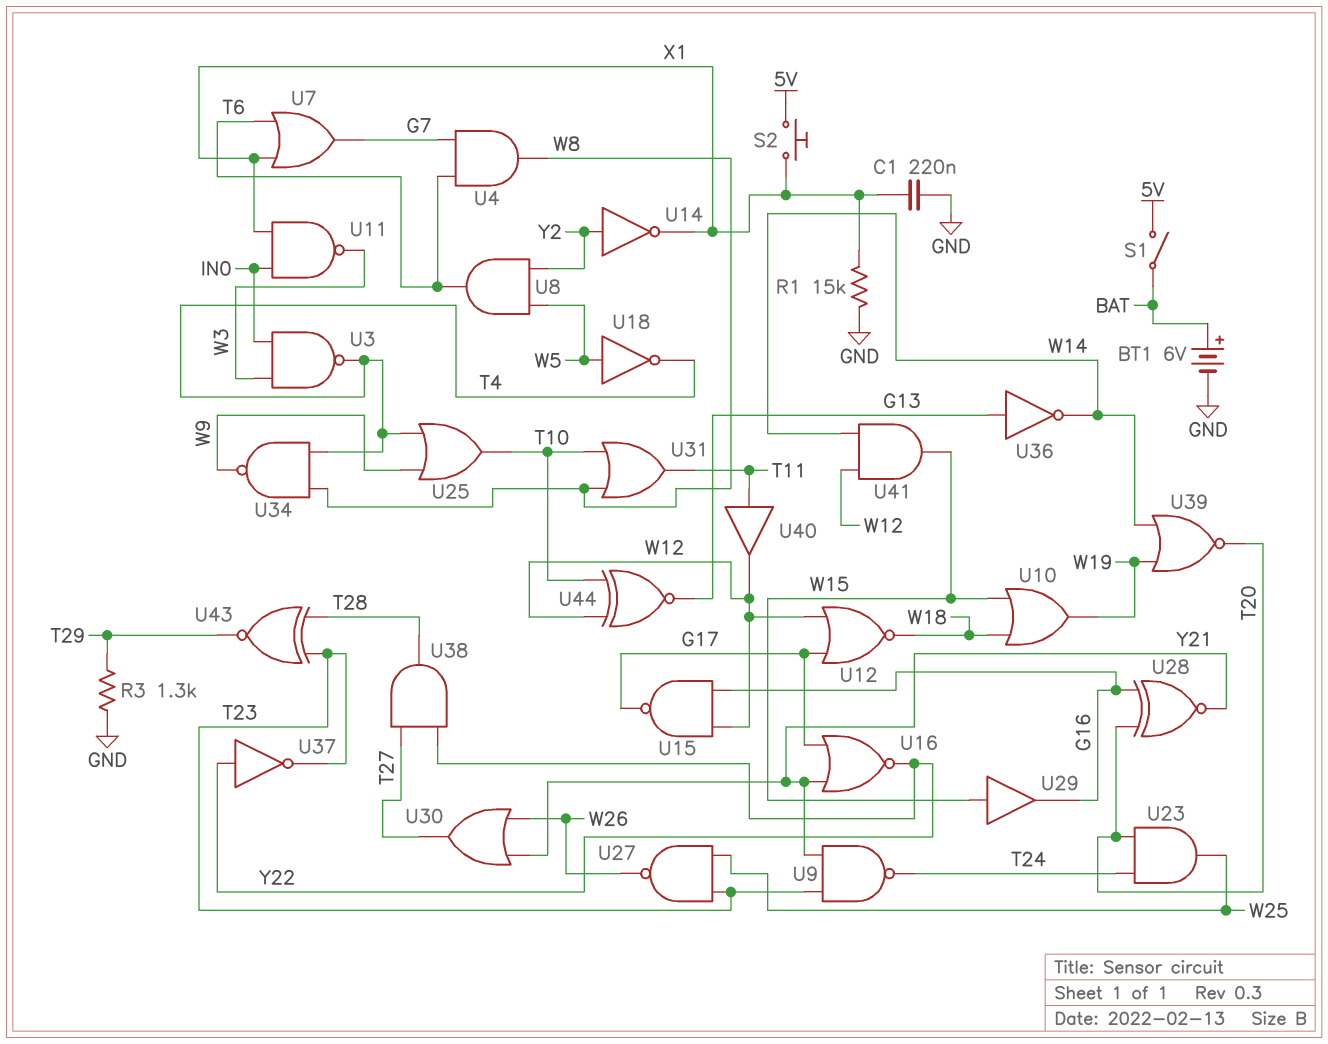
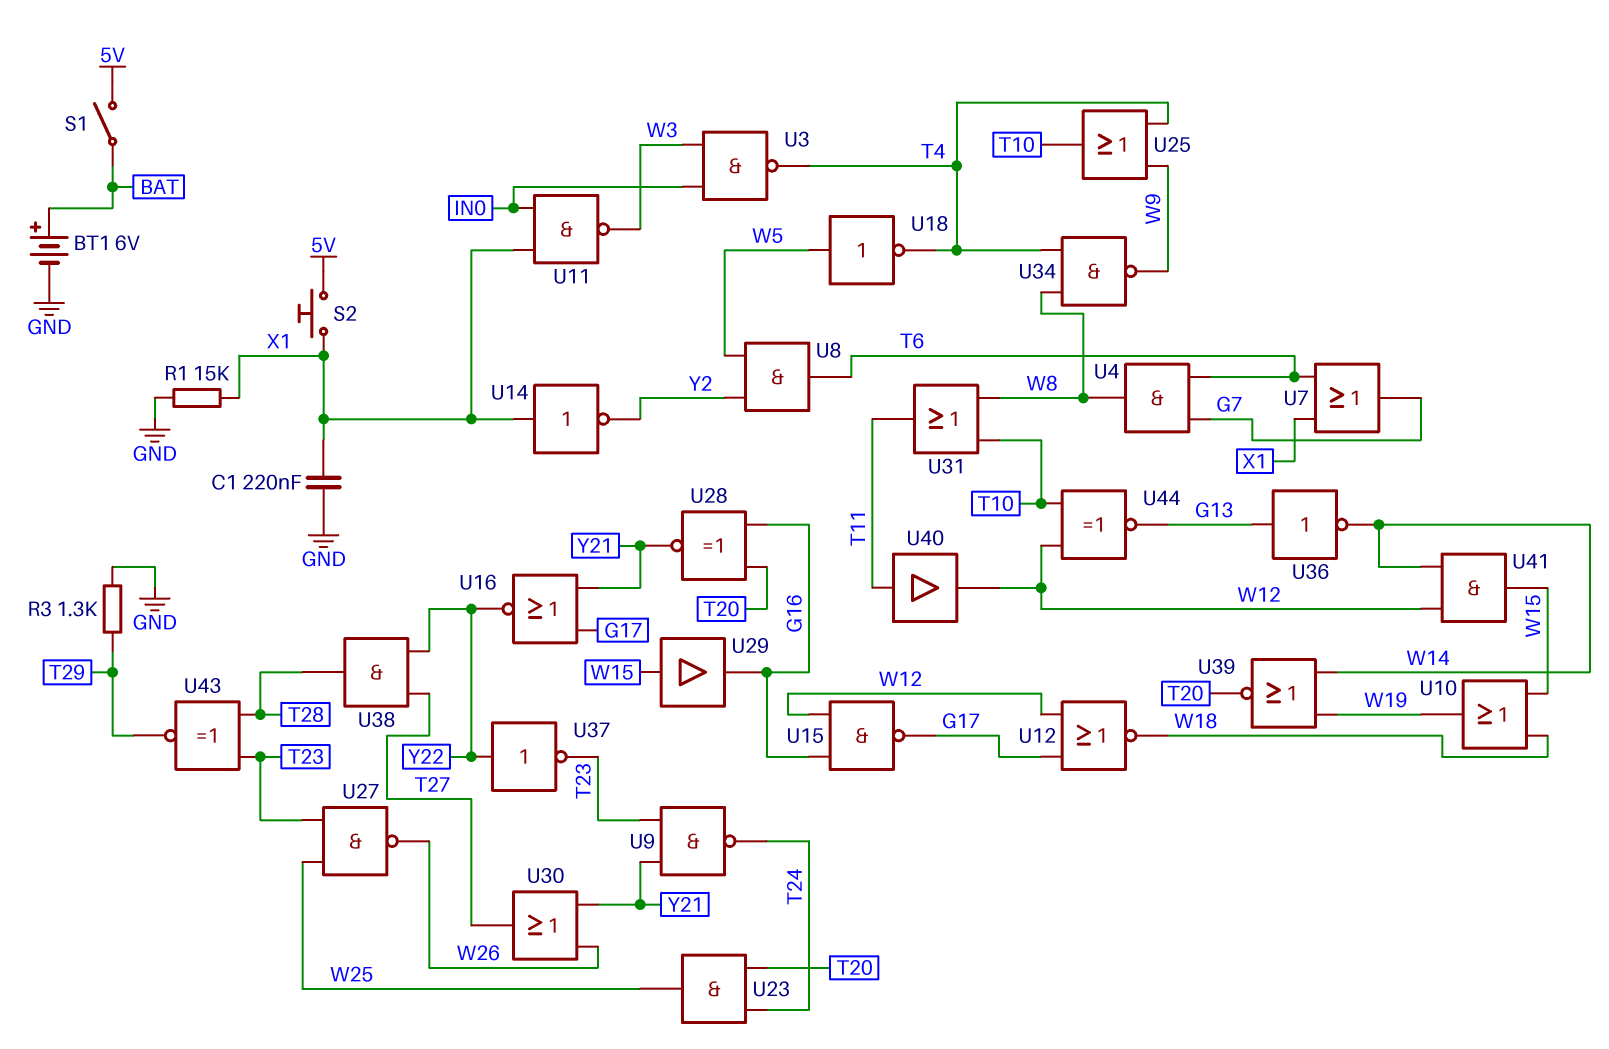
U14: NOT (in Y2, out X1) -> NOT (in X1, out Y2)

